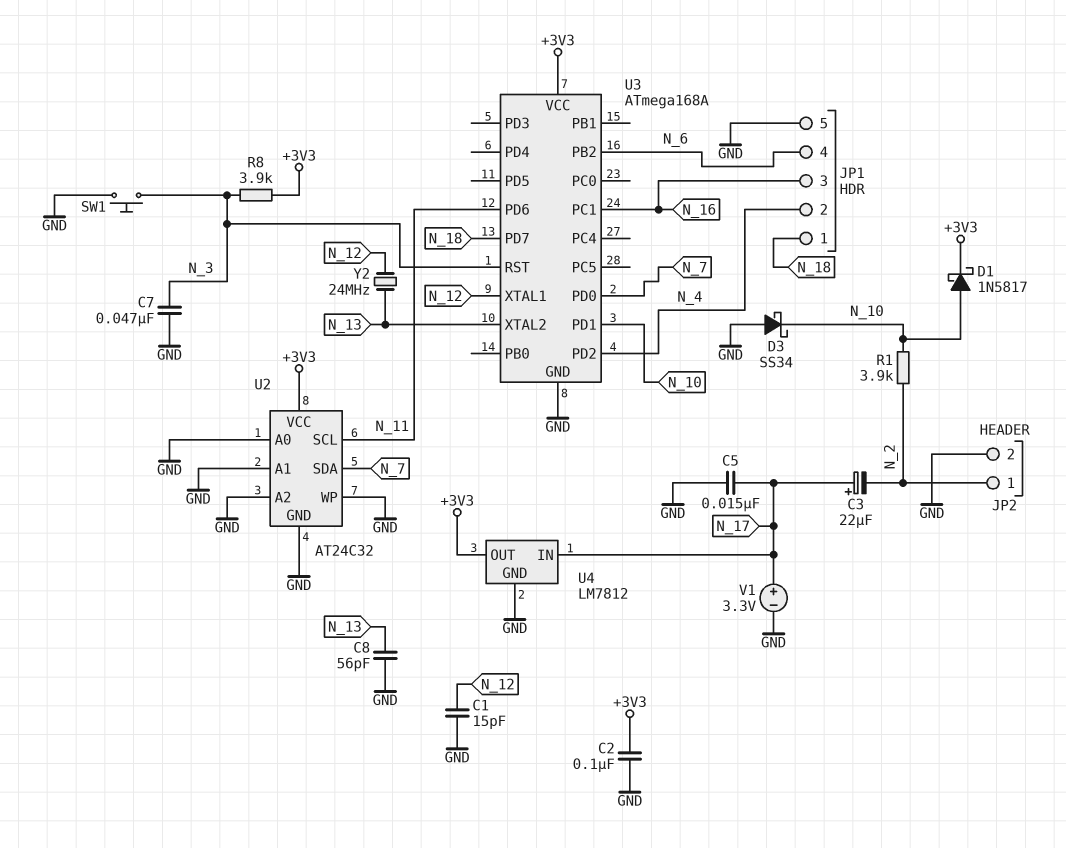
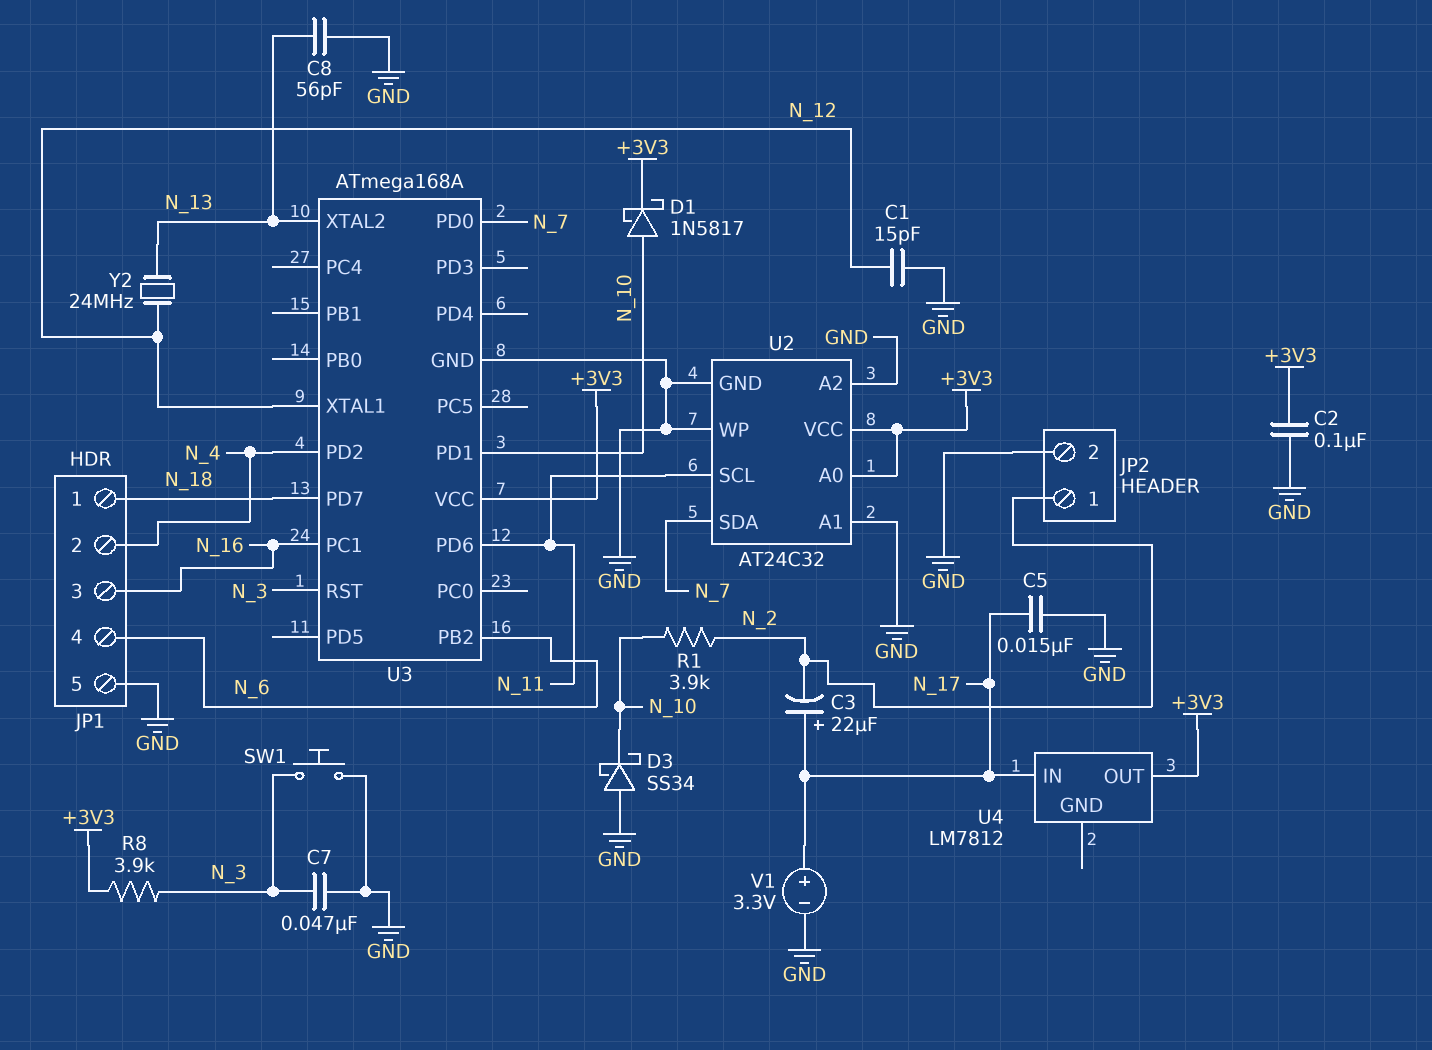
U2 pin A0: GND -> +3V3
U4 pin GND: GND -> none

